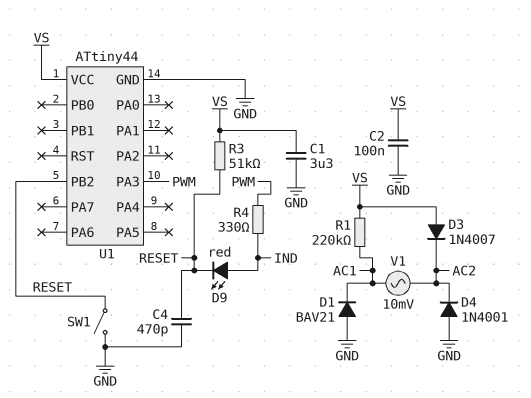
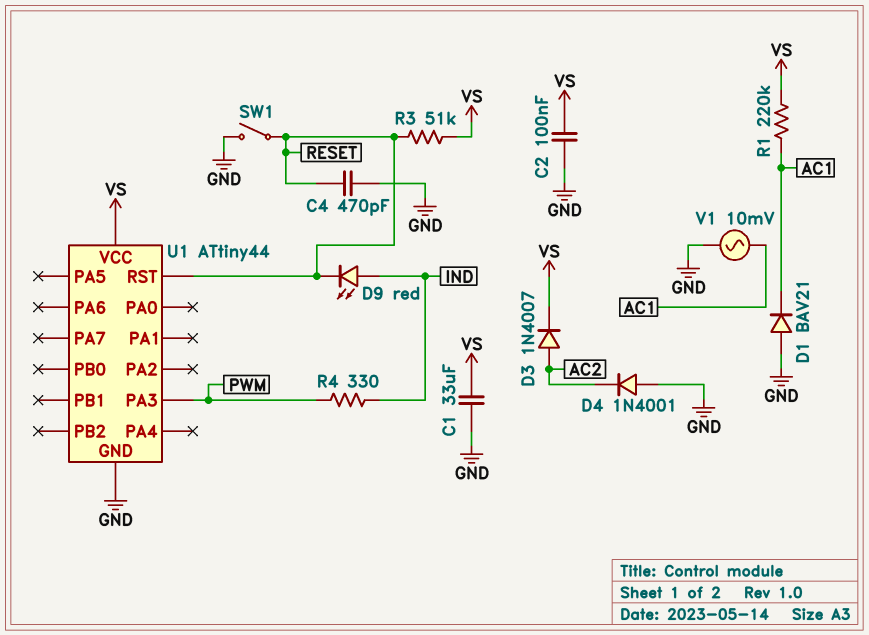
C1: 3.3uF (GND, VS) -> 33uF (GND, VS)
D3: diode 1N4007 (A VS, K AC2) -> diode 1N4007 (A AC2, K VS)
U1 pin PB2: RESET -> none
U1 pin RST: none -> RESET
V1: AC 10mV (AC1, AC2) -> AC 10mV (AC1, GND)

